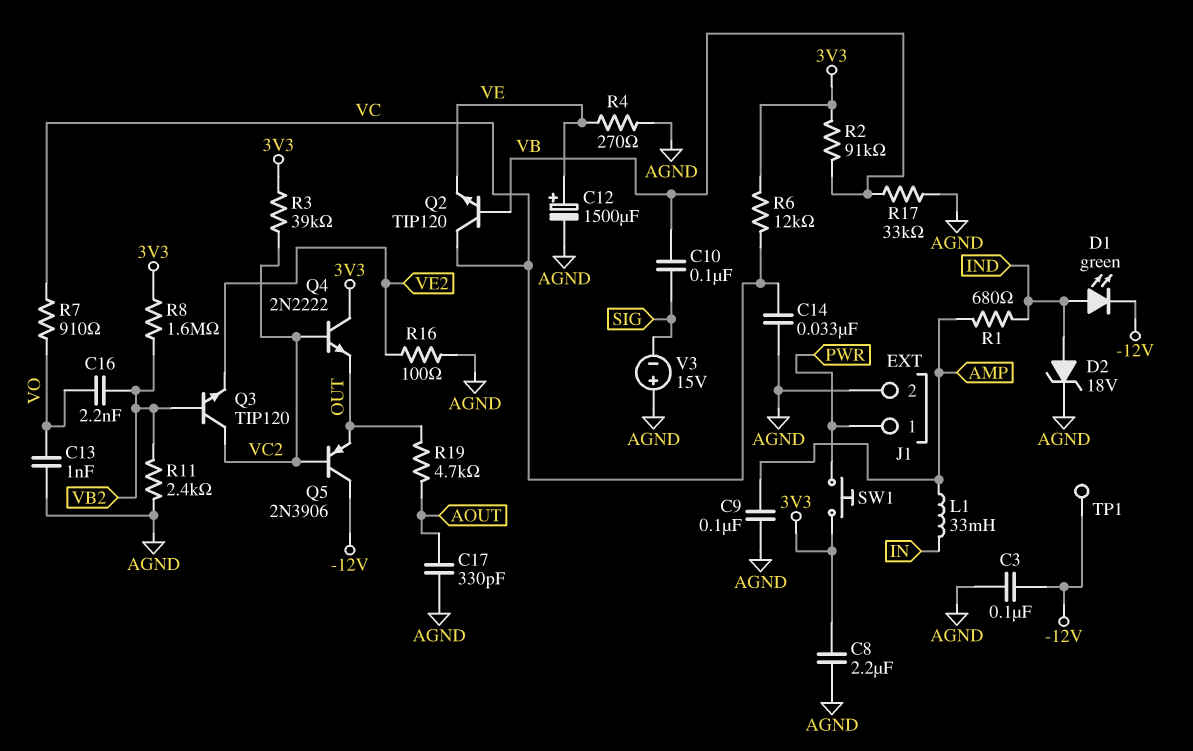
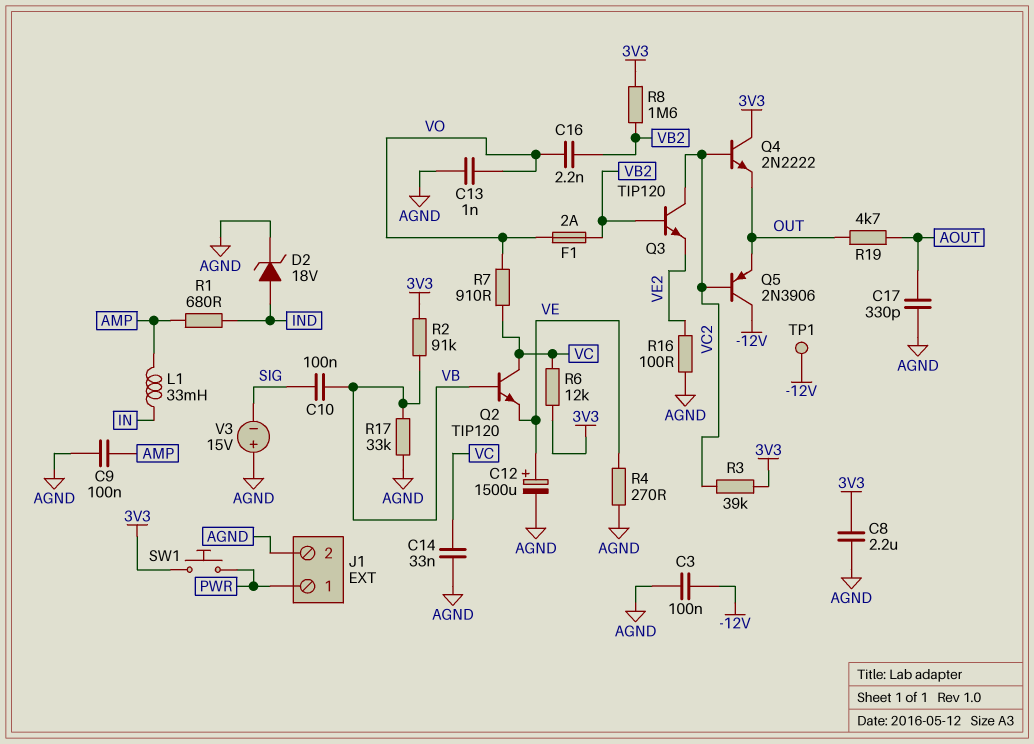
D1: LED green (A IND, K -12V) -> none
F1: none -> 2A (VB2, VO)
R11: 2.4k (AGND, VB2) -> none

